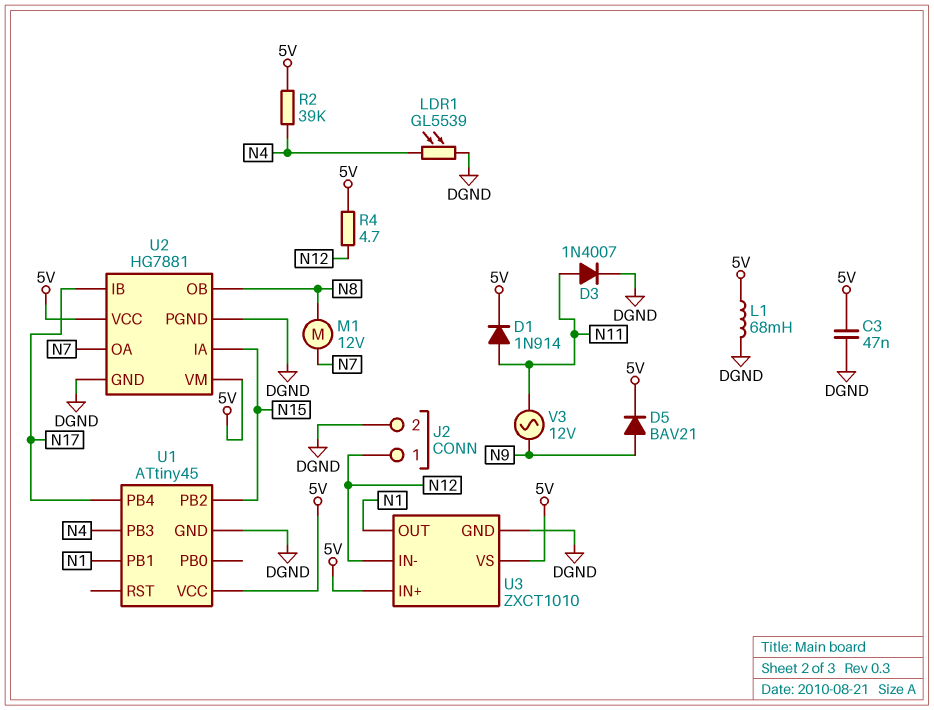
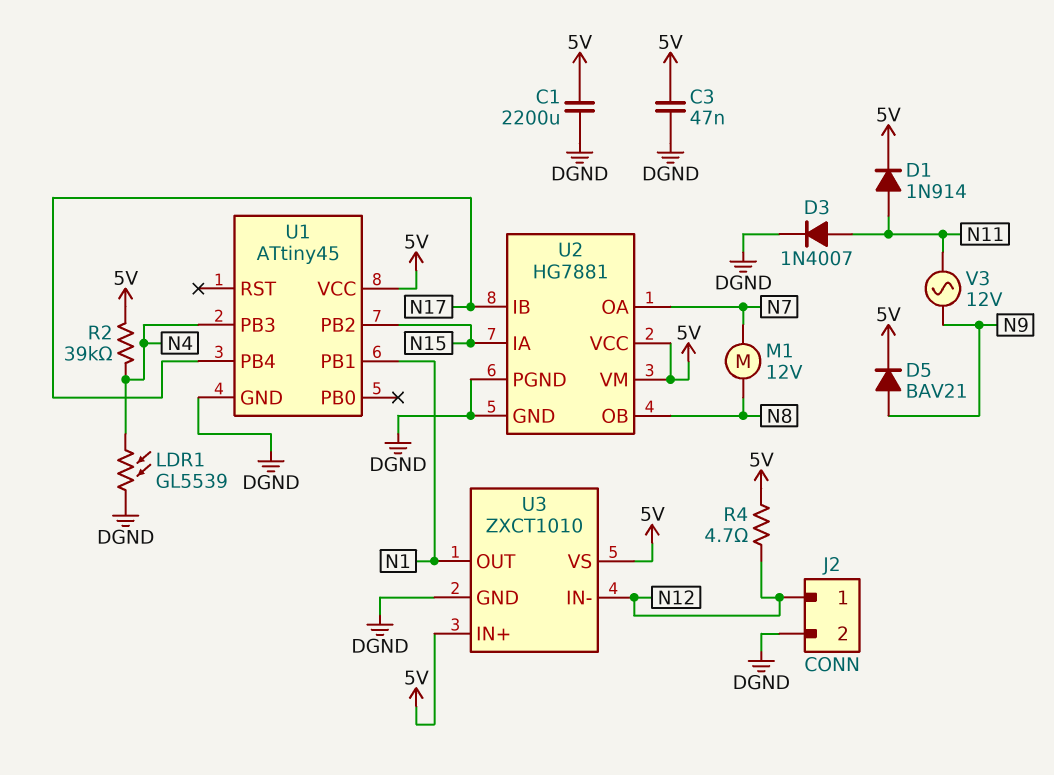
C1: none -> 2200uF (5V, DGND)
L1: 68mH (5V, DGND) -> none

